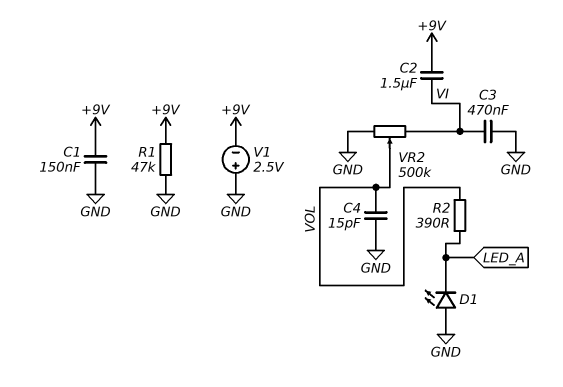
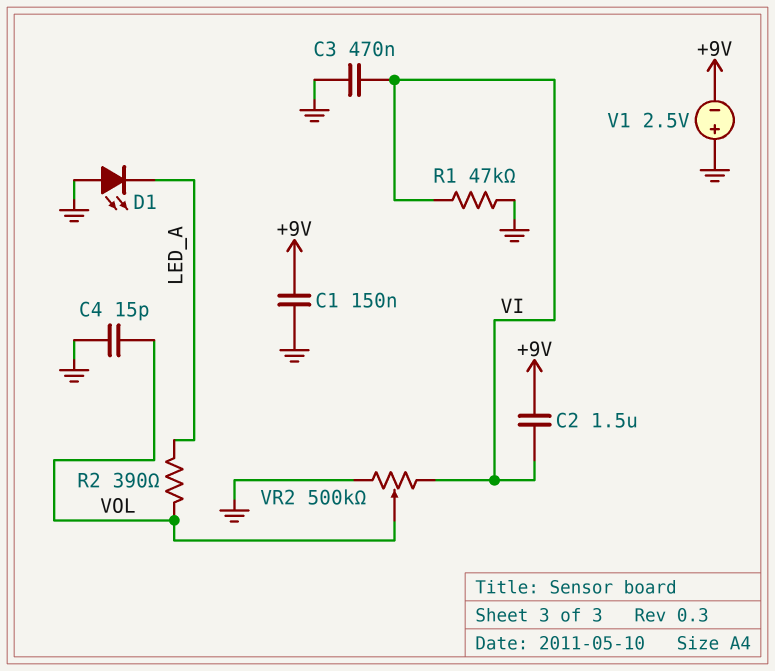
R1: 47k (+9V, GND) -> 47k (GND, VI)

